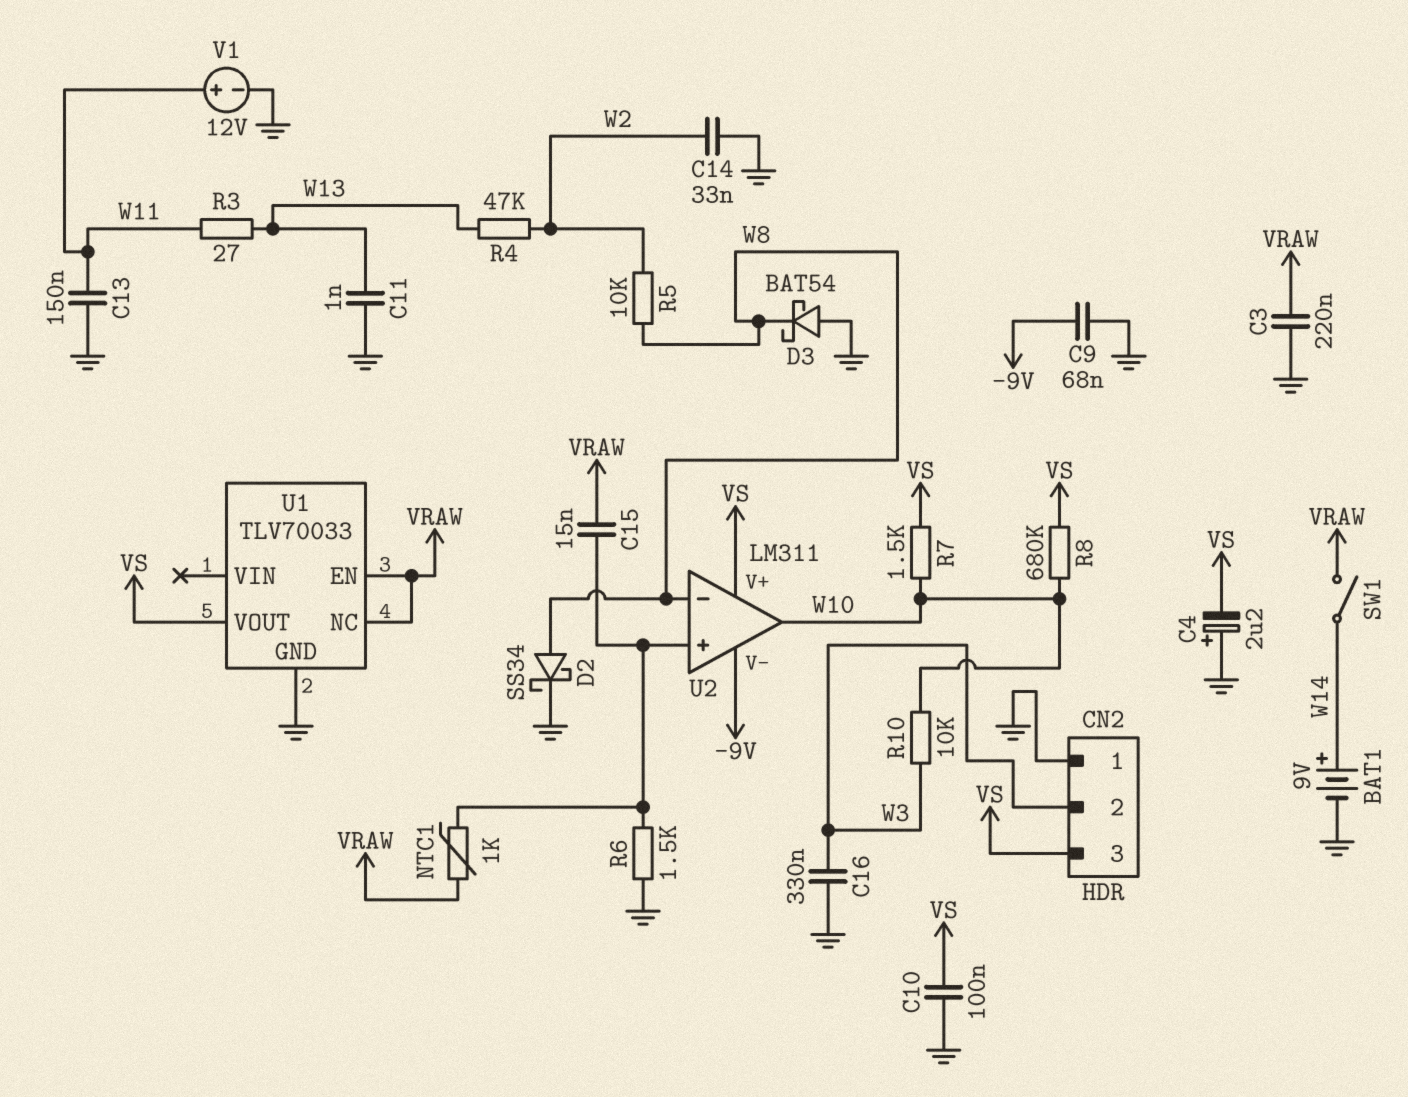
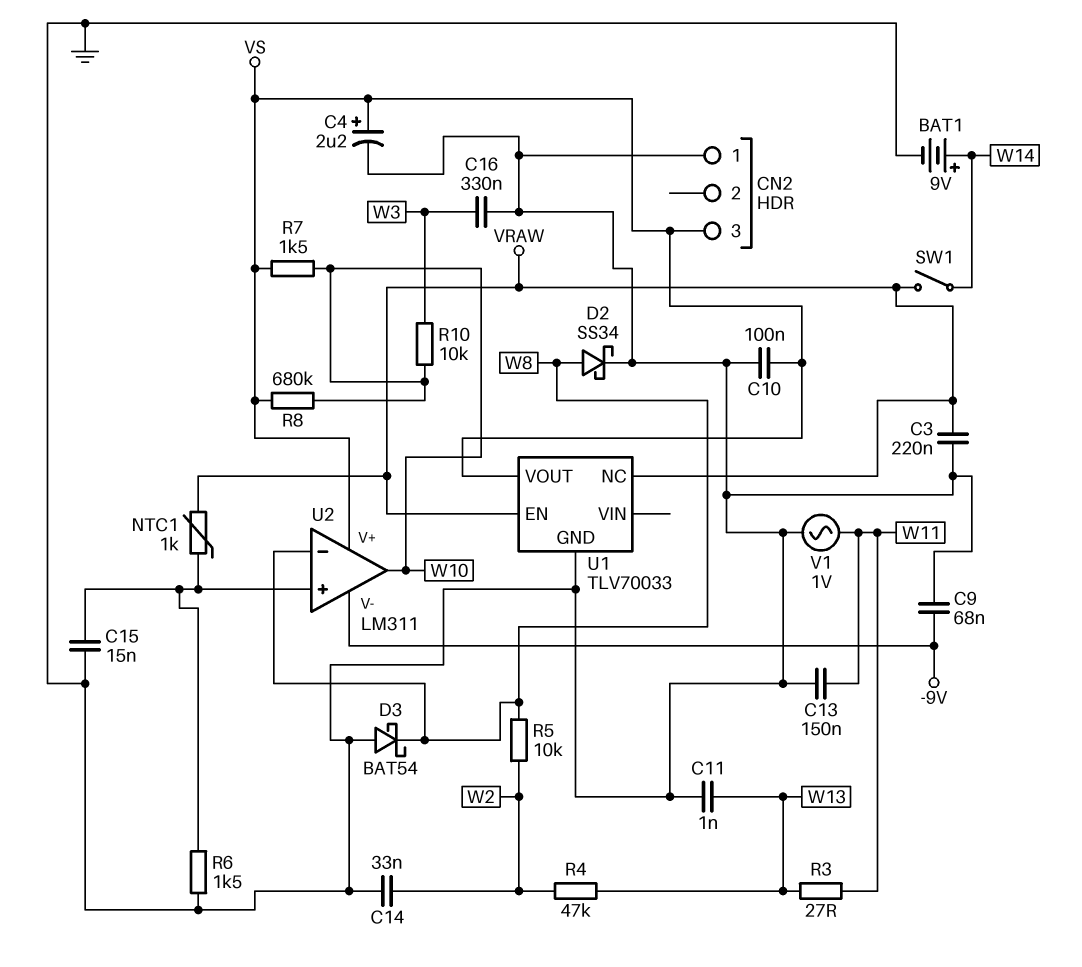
C4: 2.2uF (plus GND, minus VS) -> 2.2uF (plus VS, minus GND)
C15: 15nF (U2/in+, VRAW) -> 15nF (GND, U2/in+)
CN2 pin 2: W3 -> none
V1: 12V (plus W11, minus GND) -> AC 1V (GND, W11)

